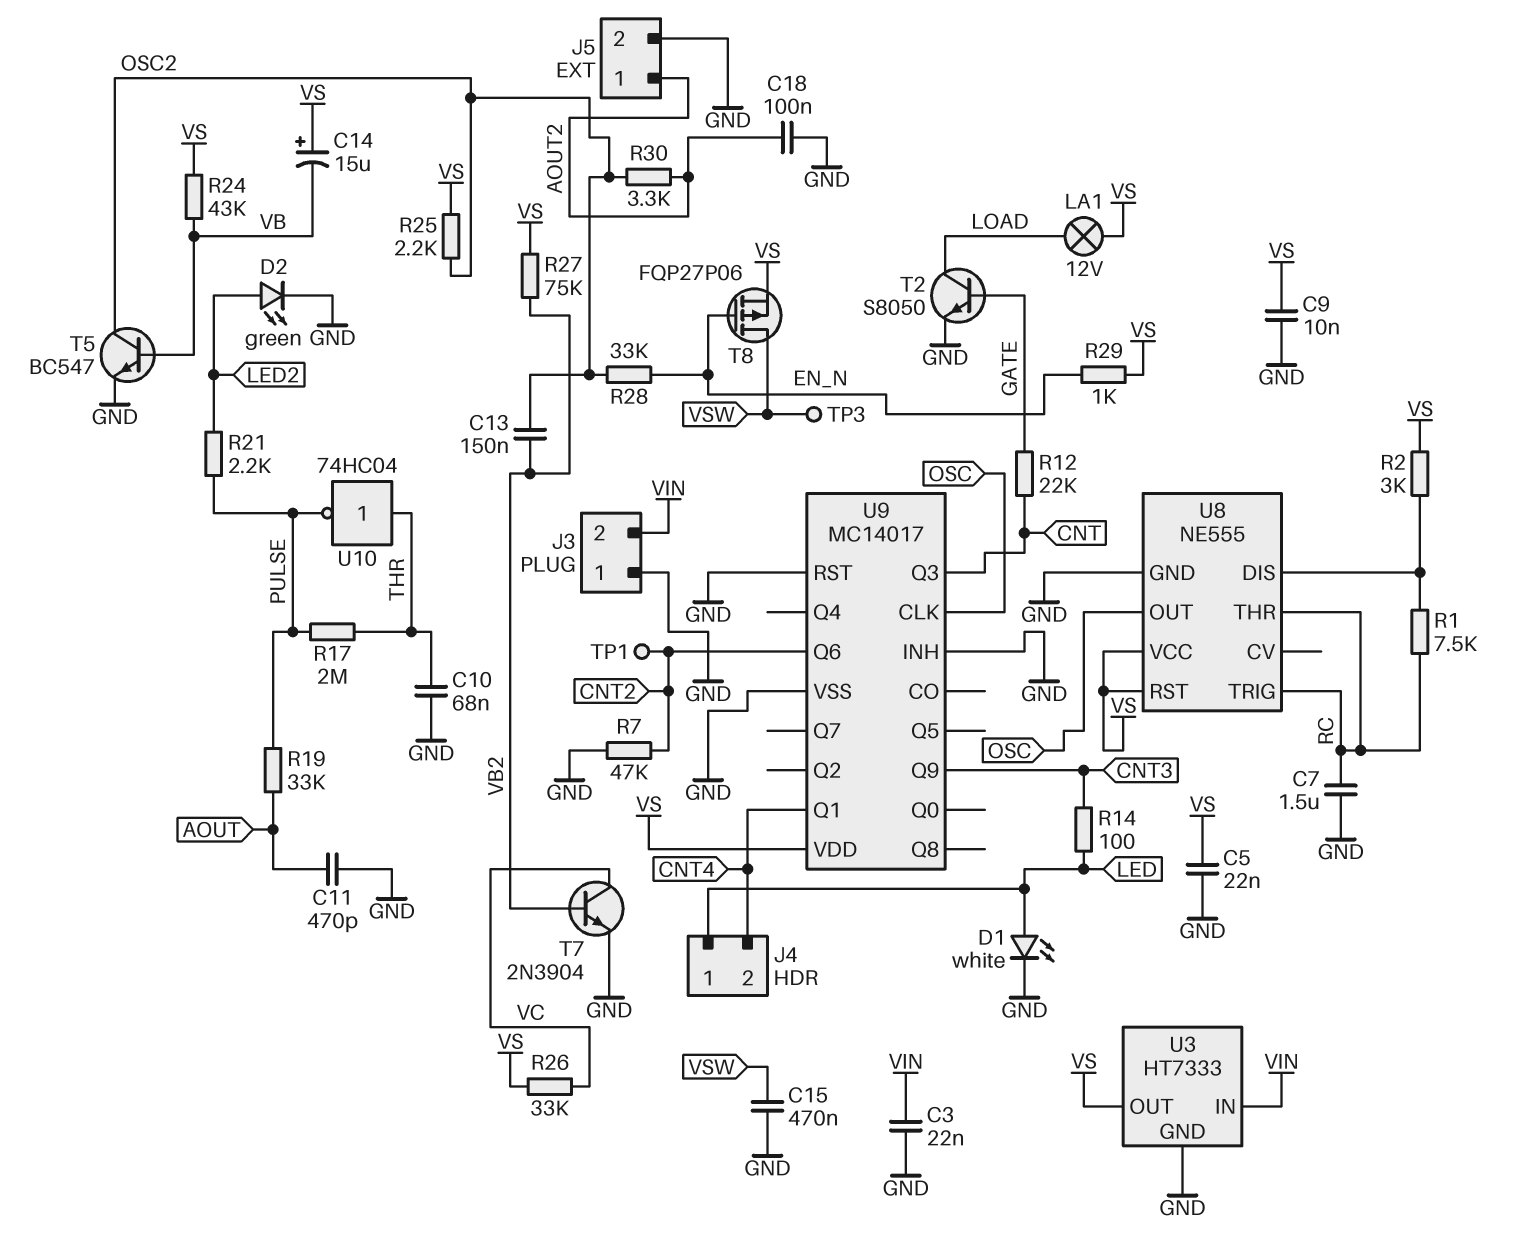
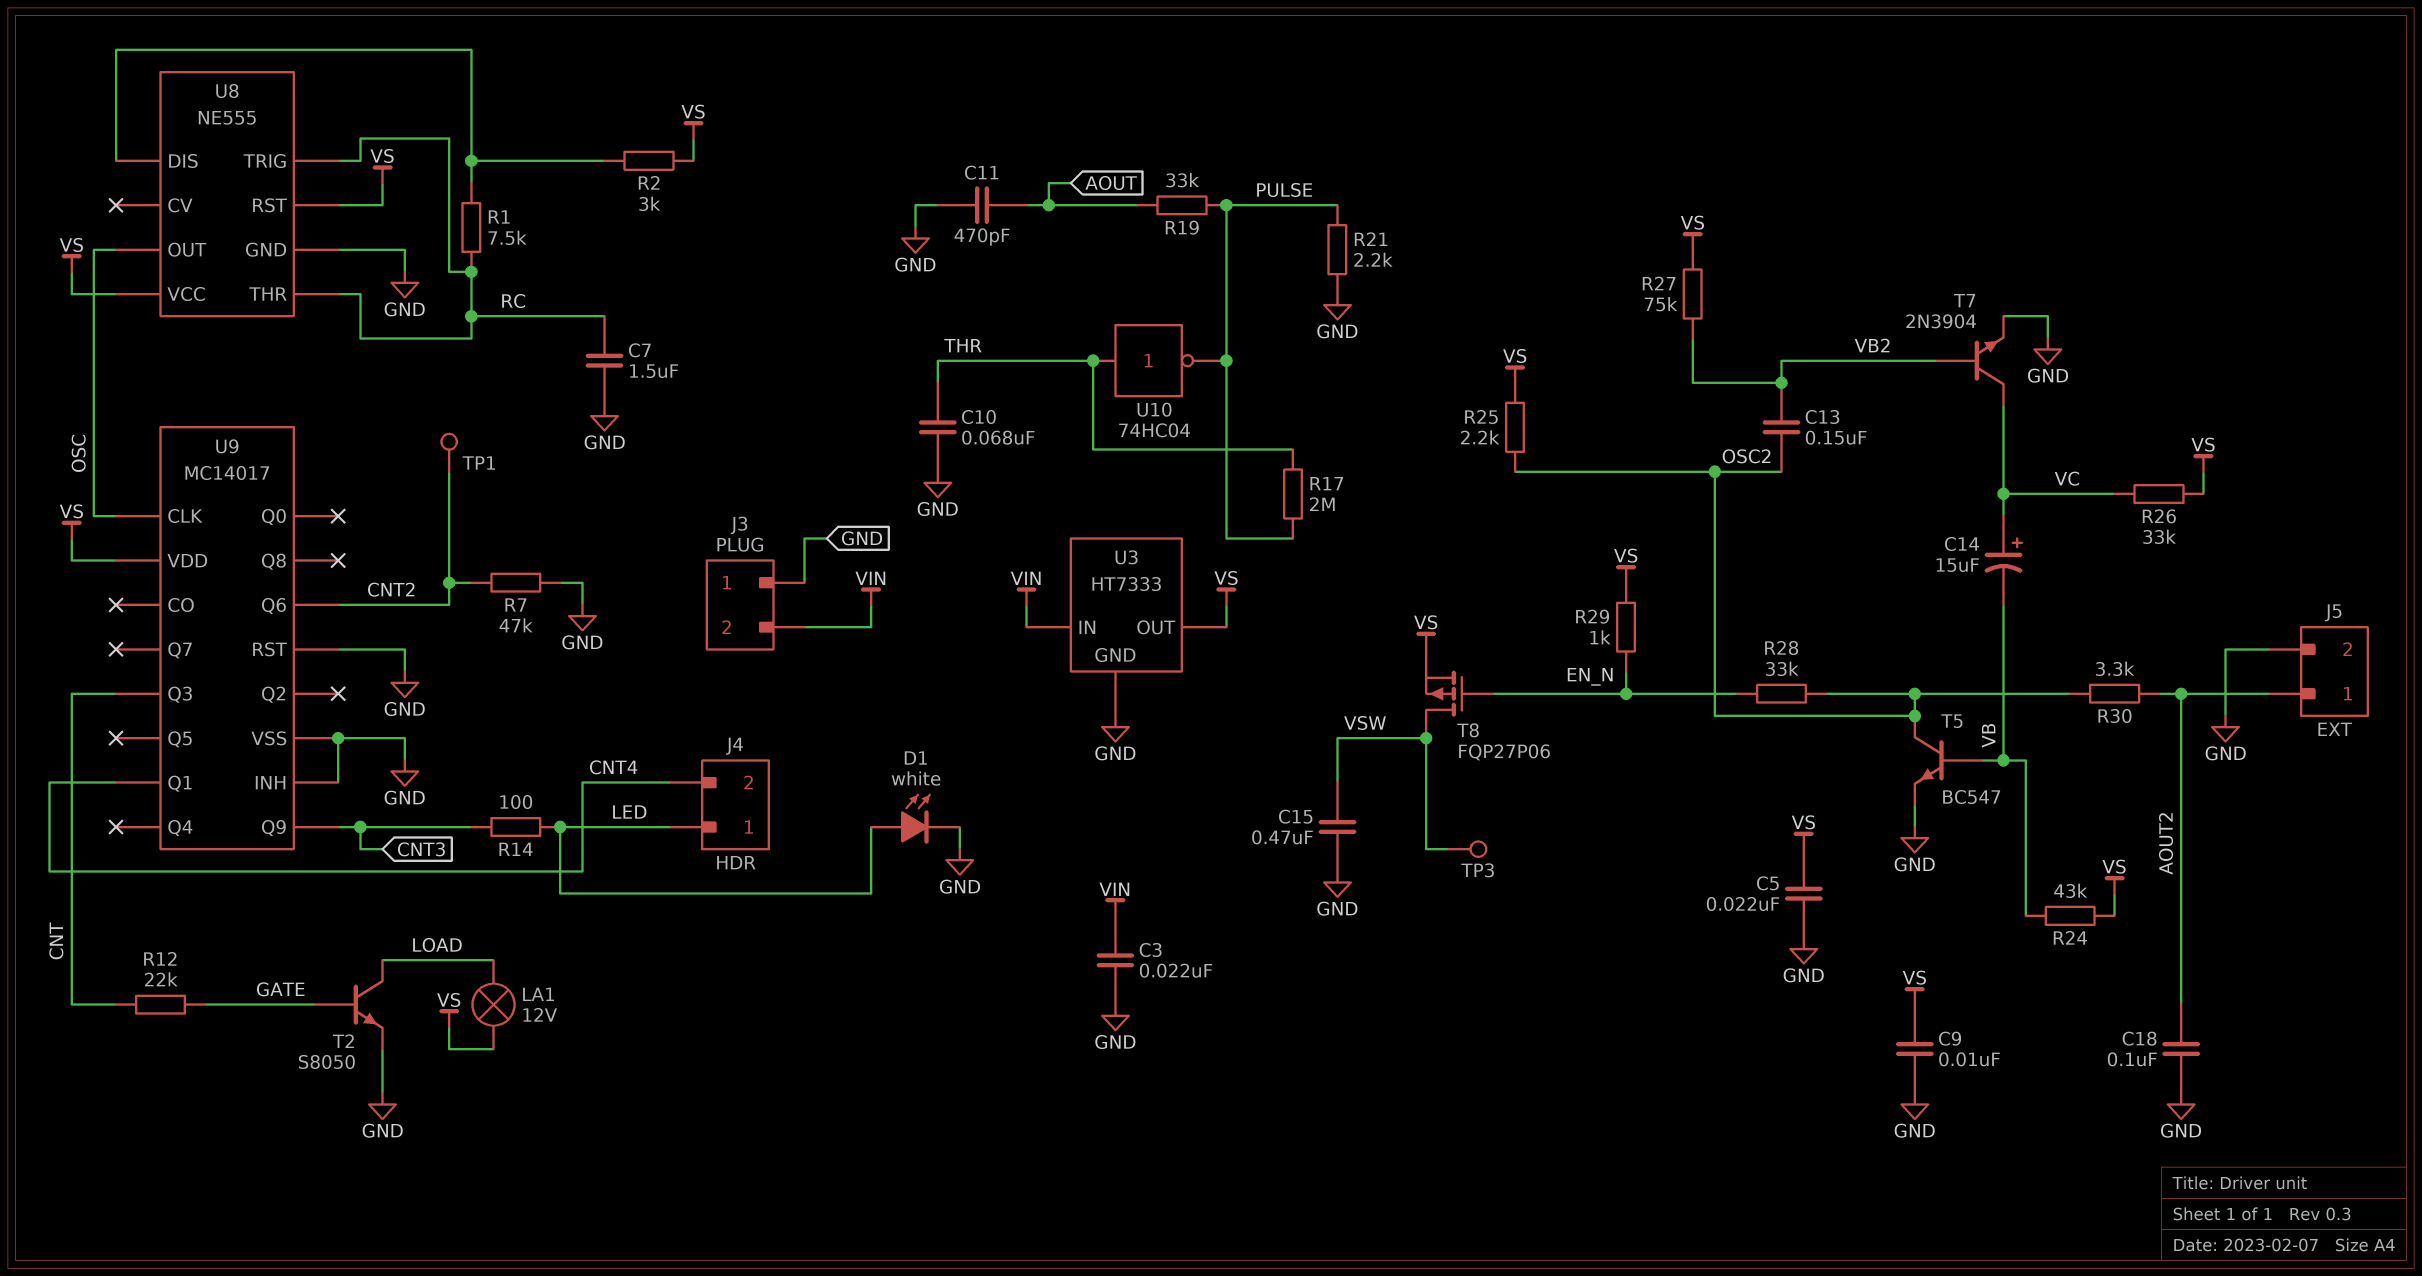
C14: 15uF (plus VS, minus VB) -> 15uF (plus VC, minus VB)
D2: LED green (A LED2, K GND) -> none
R21: 2.2k (LED2, PULSE) -> 2.2k (GND, PULSE)

